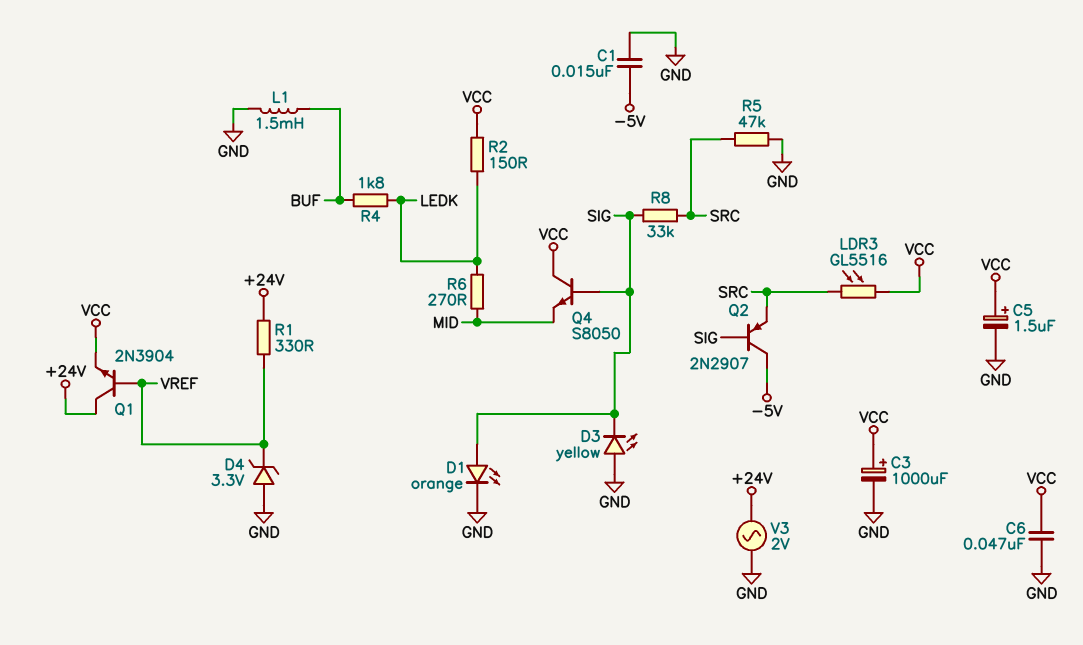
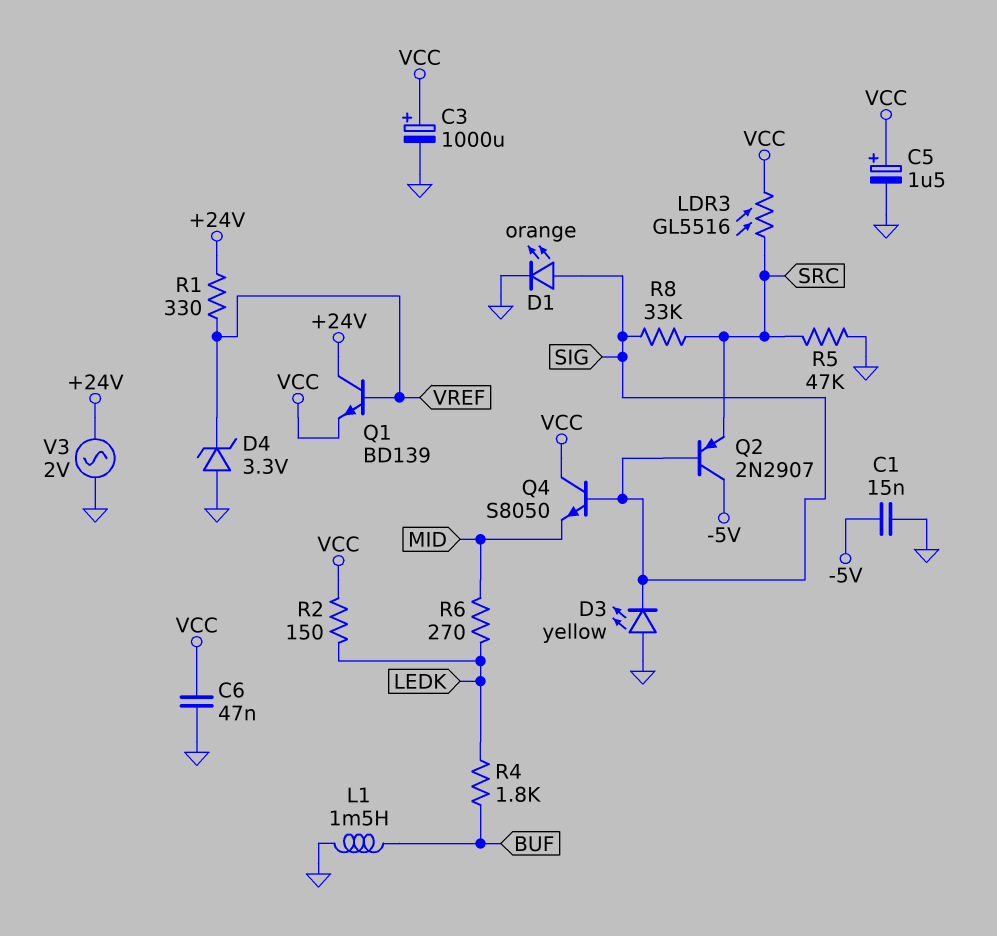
Q1: NPN 2N3904 (B VREF, C +24V, E VCC) -> NPN BD139 (B VREF, C +24V, E VCC)

